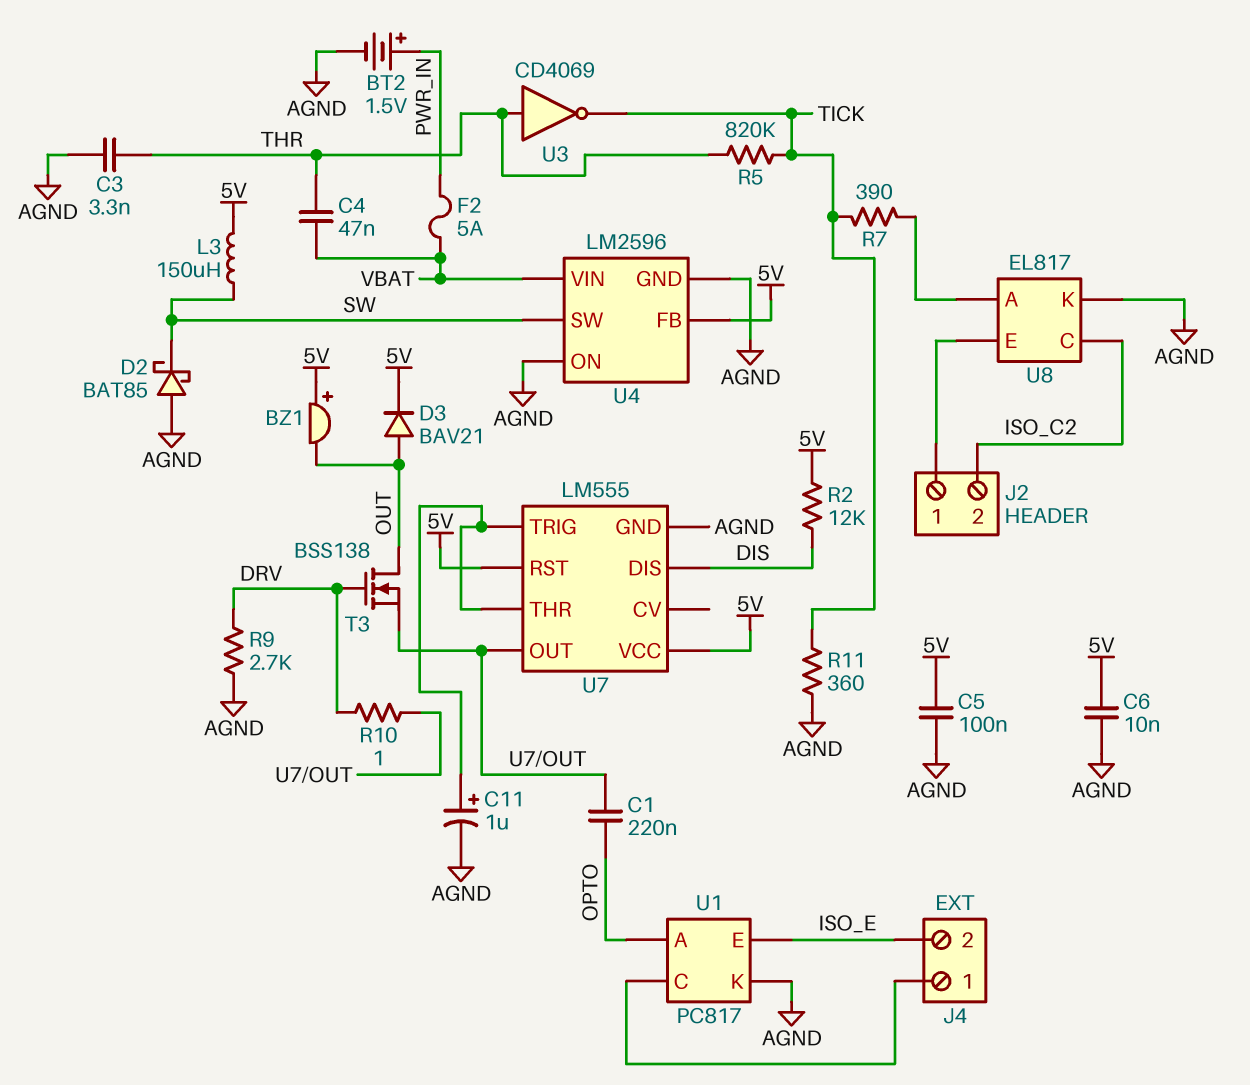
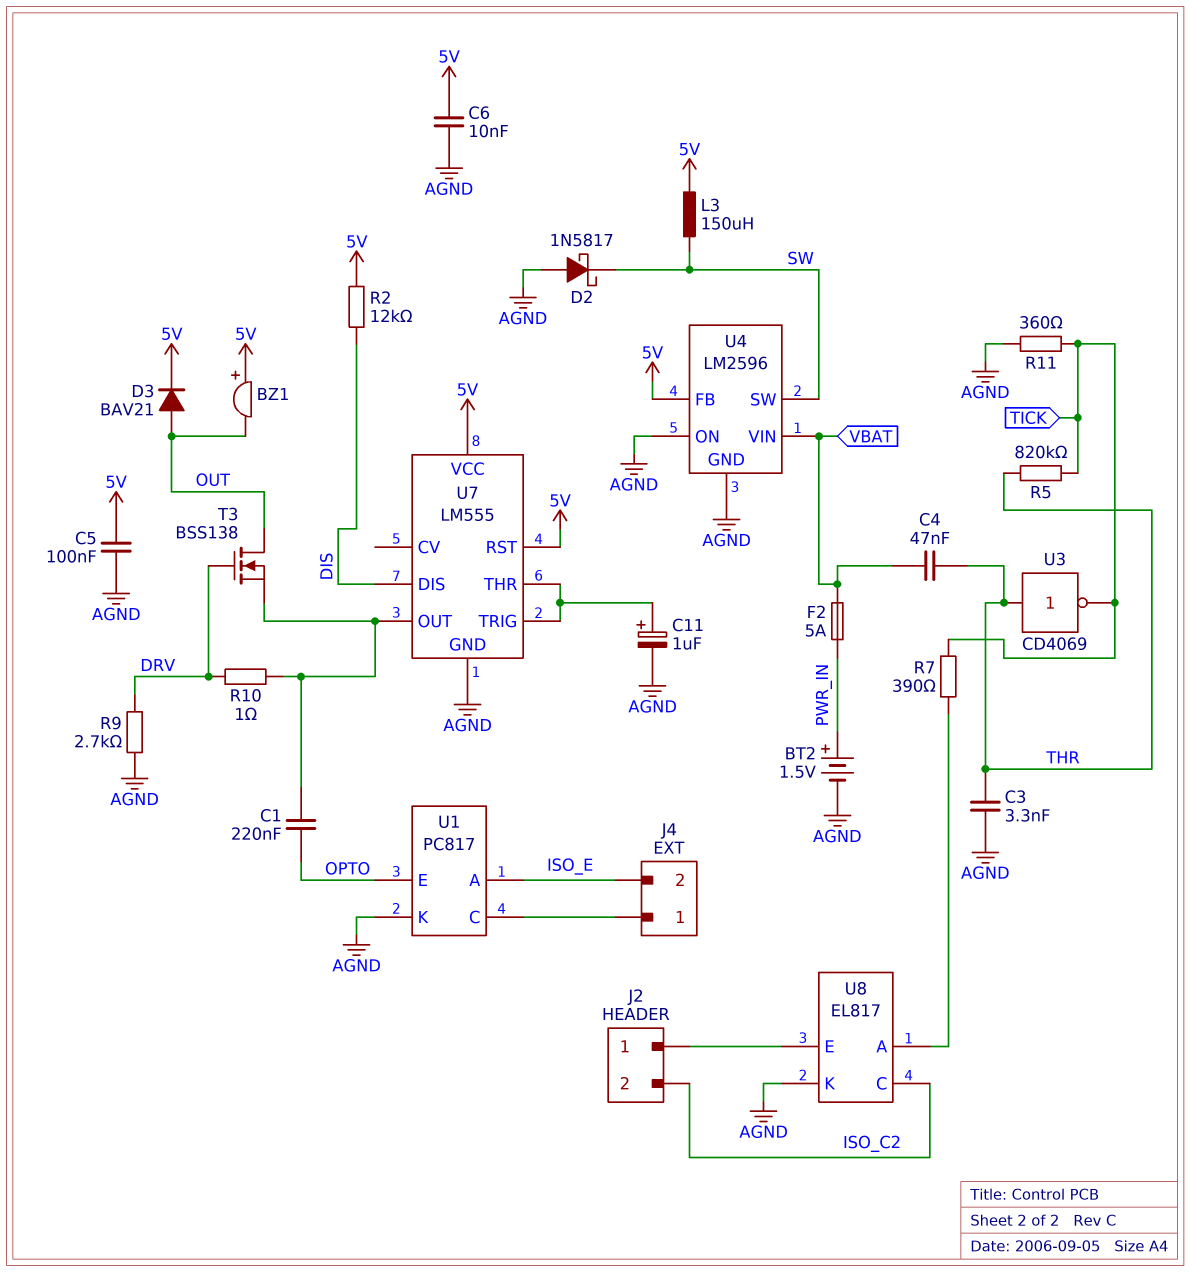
D2: schottky BAT85 (A AGND, K SW) -> schottky 1N5817 (A AGND, K SW)
U1 pin A: OPTO -> ISO_E
U1 pin E: ISO_E -> OPTO

